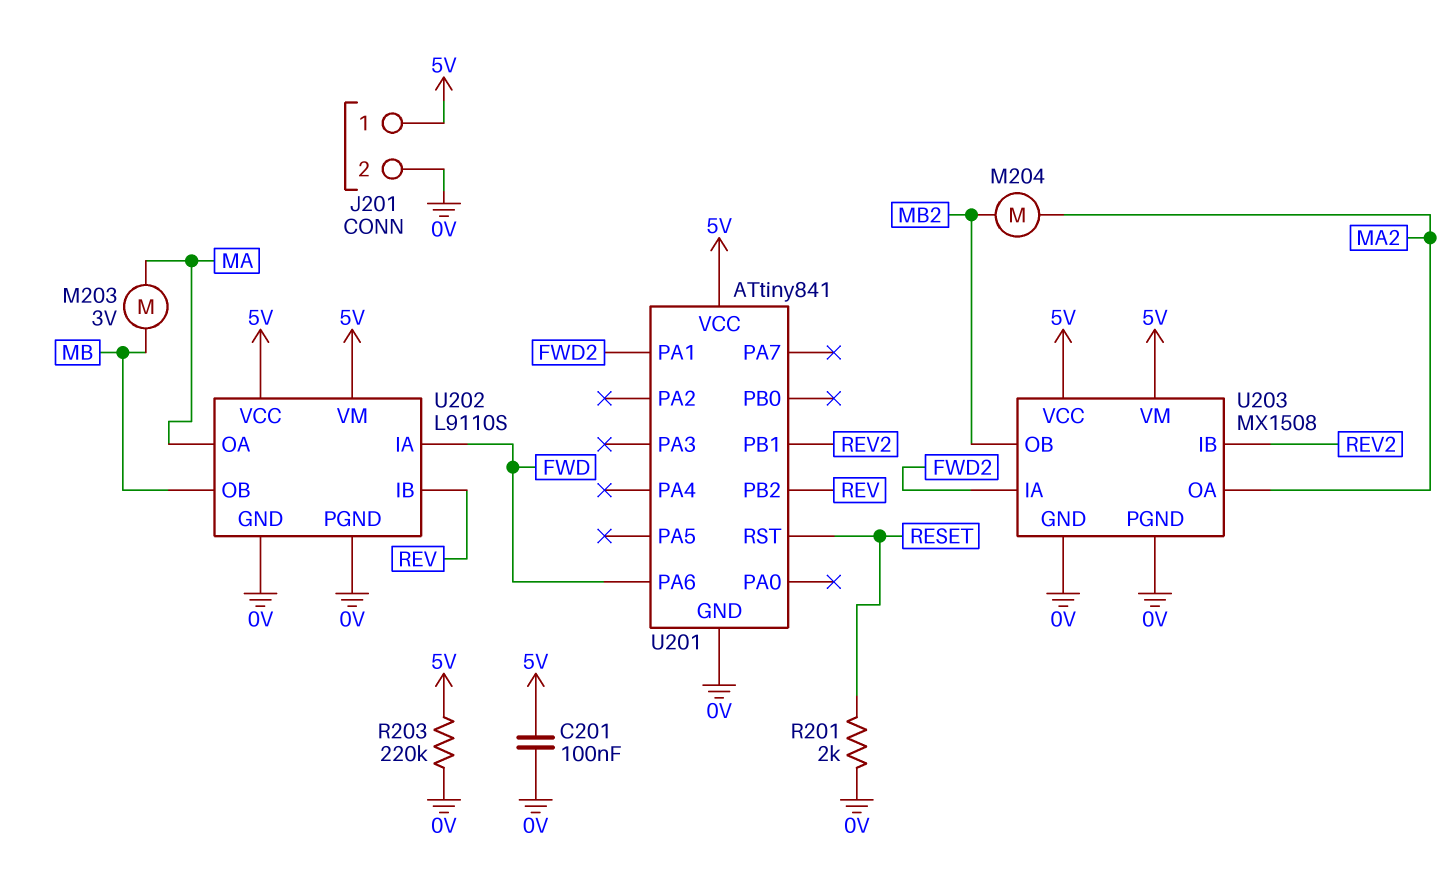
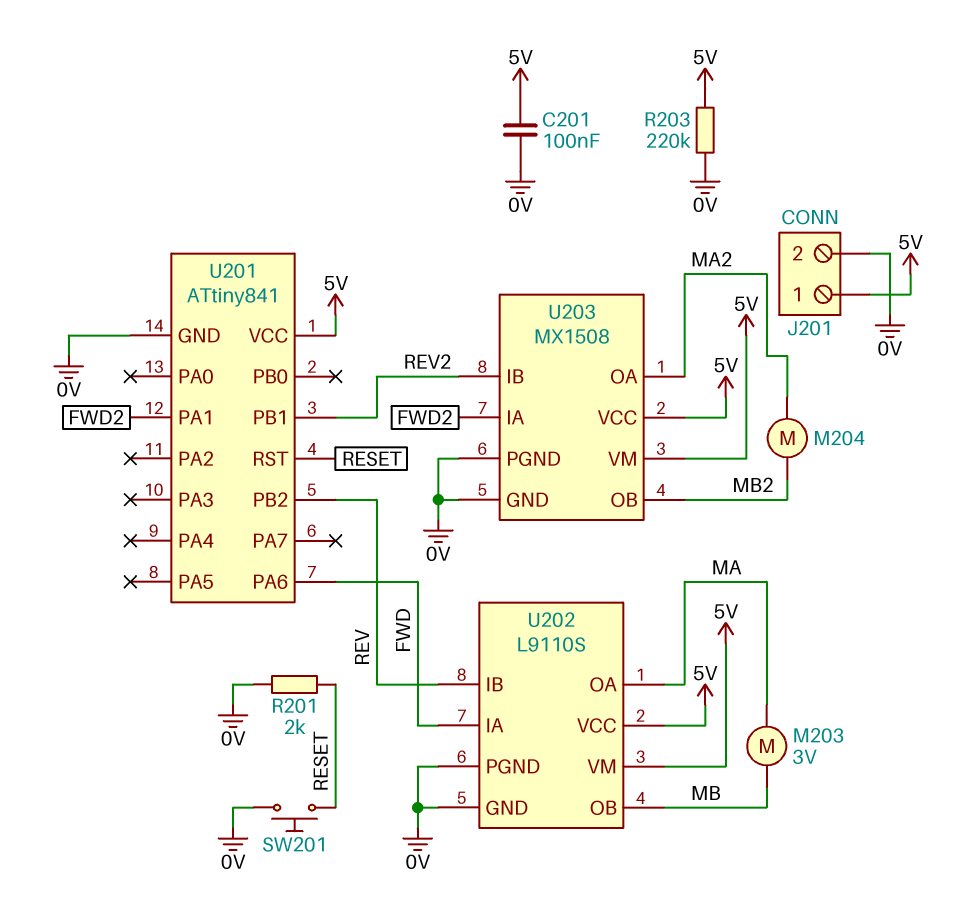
SW201: none -> button (0V, RESET)

